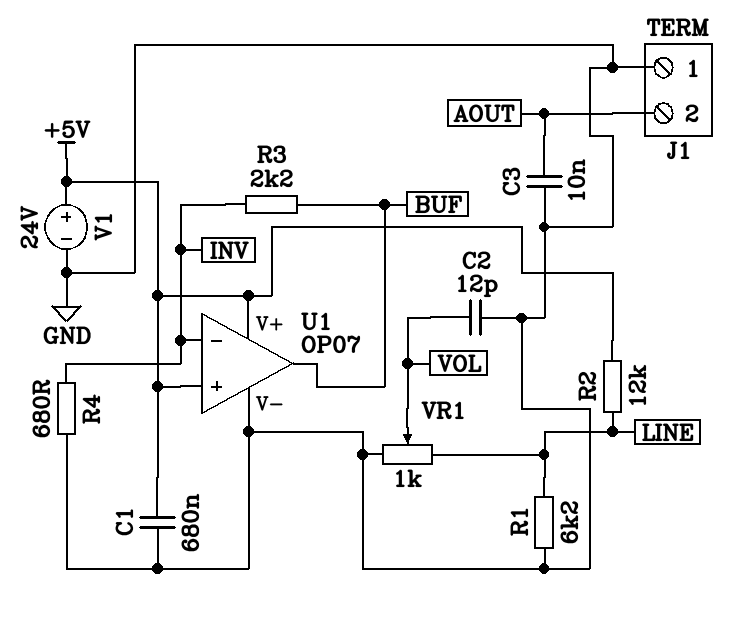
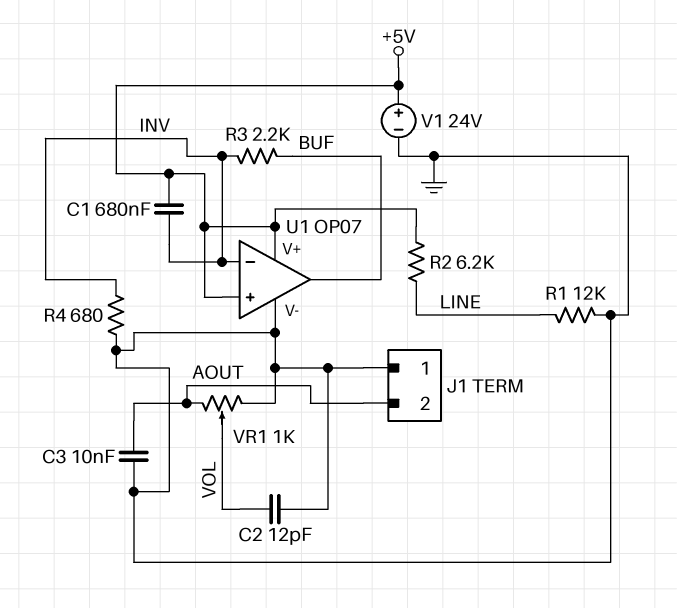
C1: 680nF (+5V, GND) -> 680nF (+5V, INV)
R1: 6.2k (GND, LINE) -> 12k (GND, LINE)
R2: 12k (+5V, LINE) -> 6.2k (+5V, LINE)
VR1: 1k (GND, LINE, wiper VOL) -> 1k (AOUT, GND, wiper VOL)

